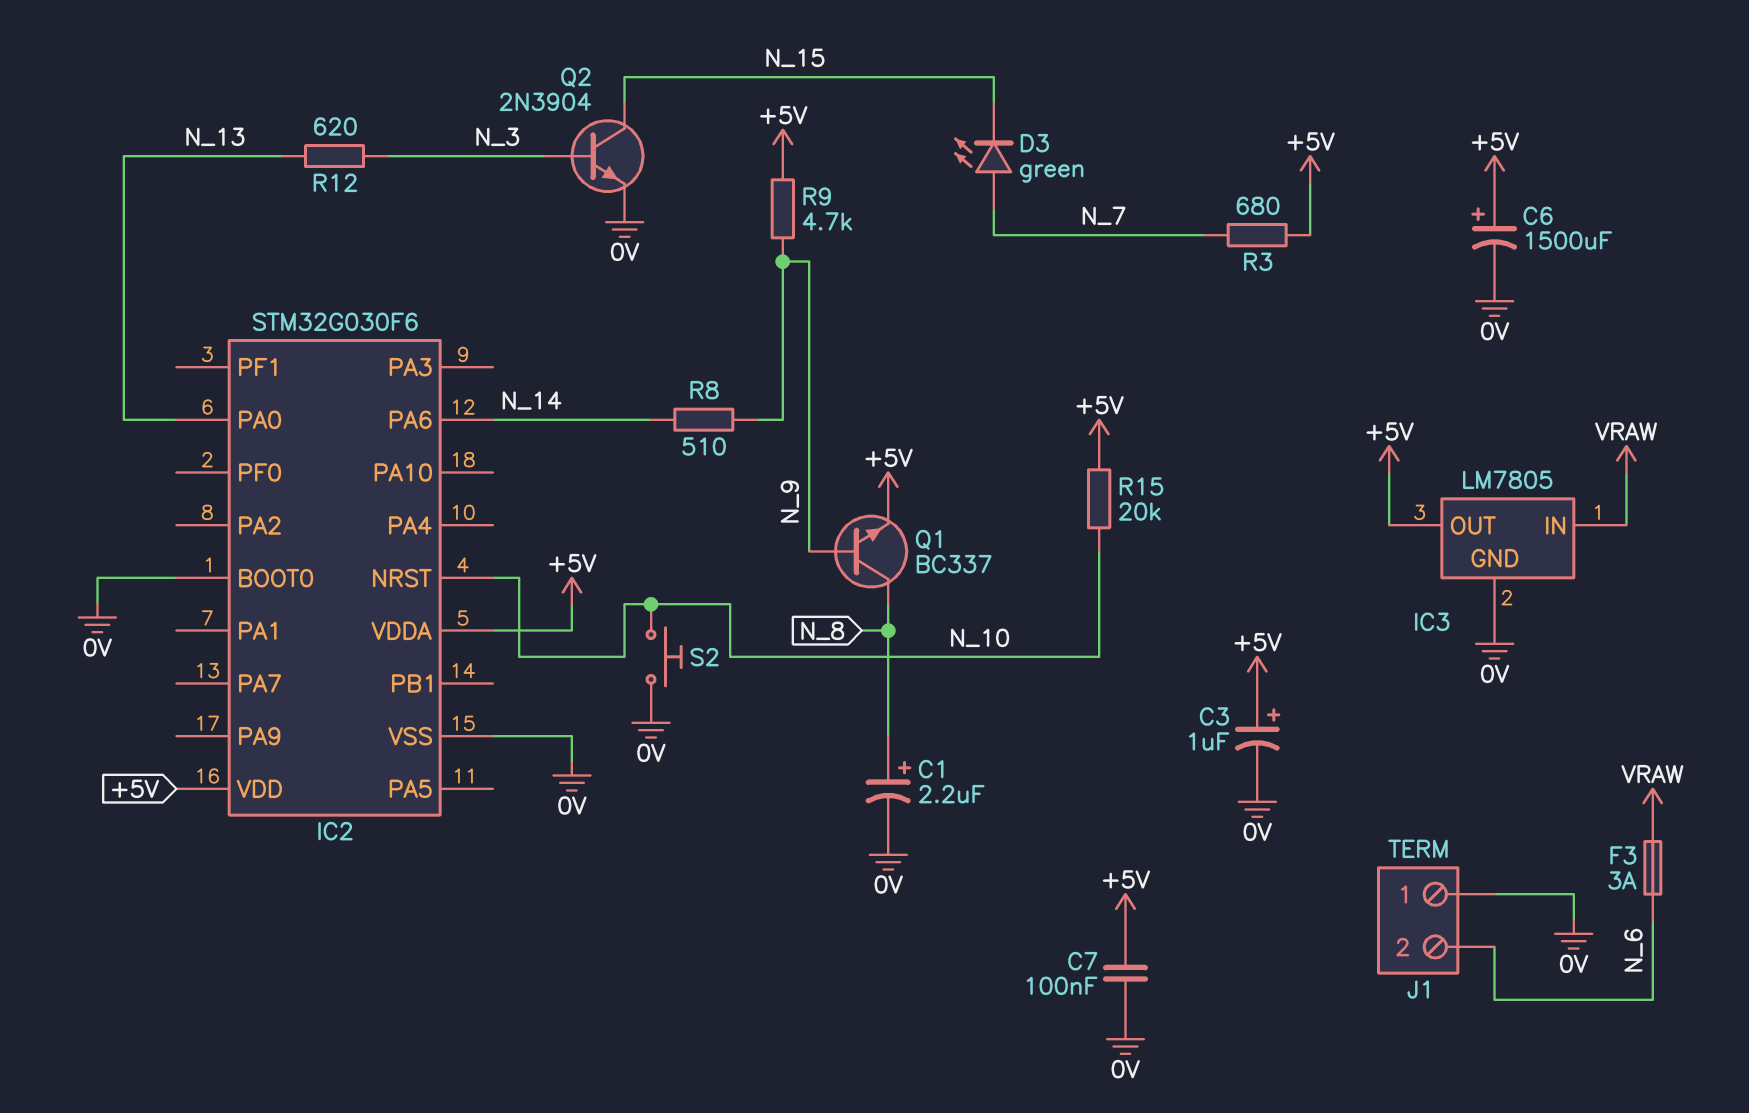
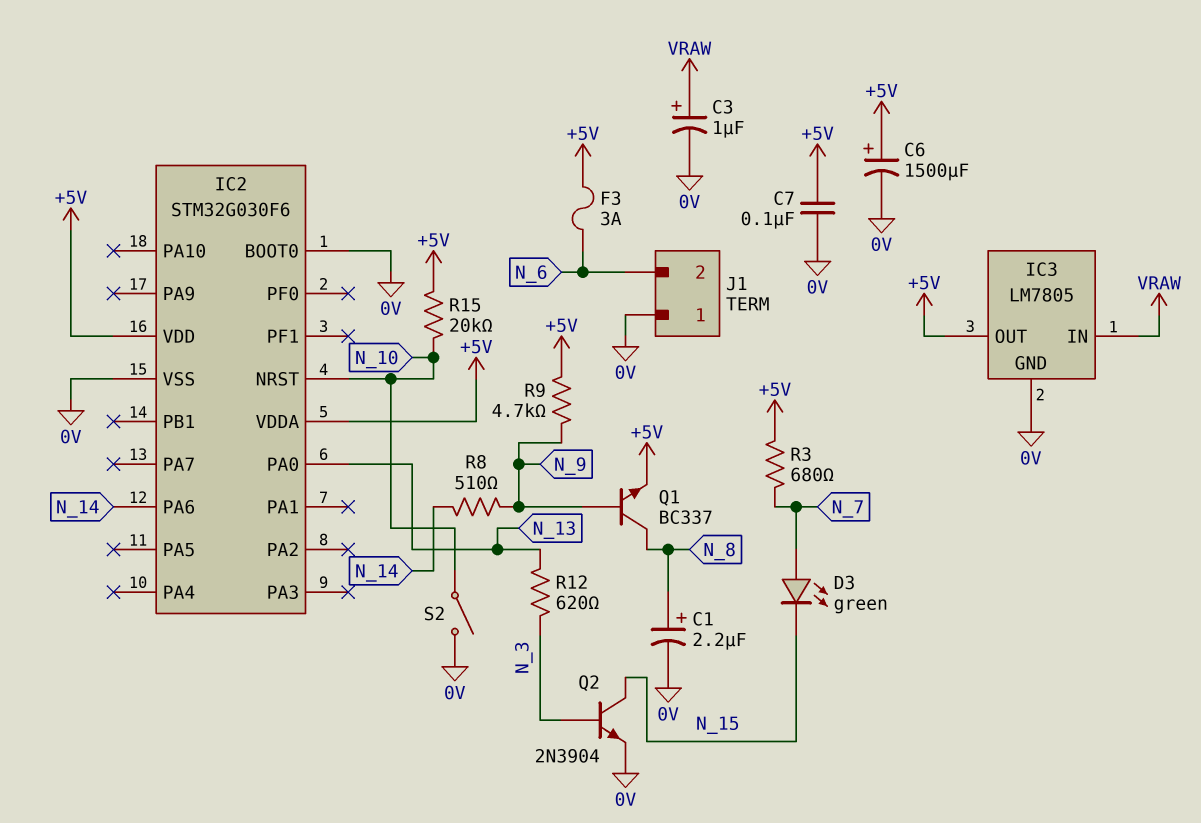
C3: 1uF (plus +5V, minus 0V) -> 1uF (plus VRAW, minus 0V)
F3: 3A (N_6, VRAW) -> 3A (+5V, N_6)
S2: button (0V, N_10) -> switch (0V, N_10)

